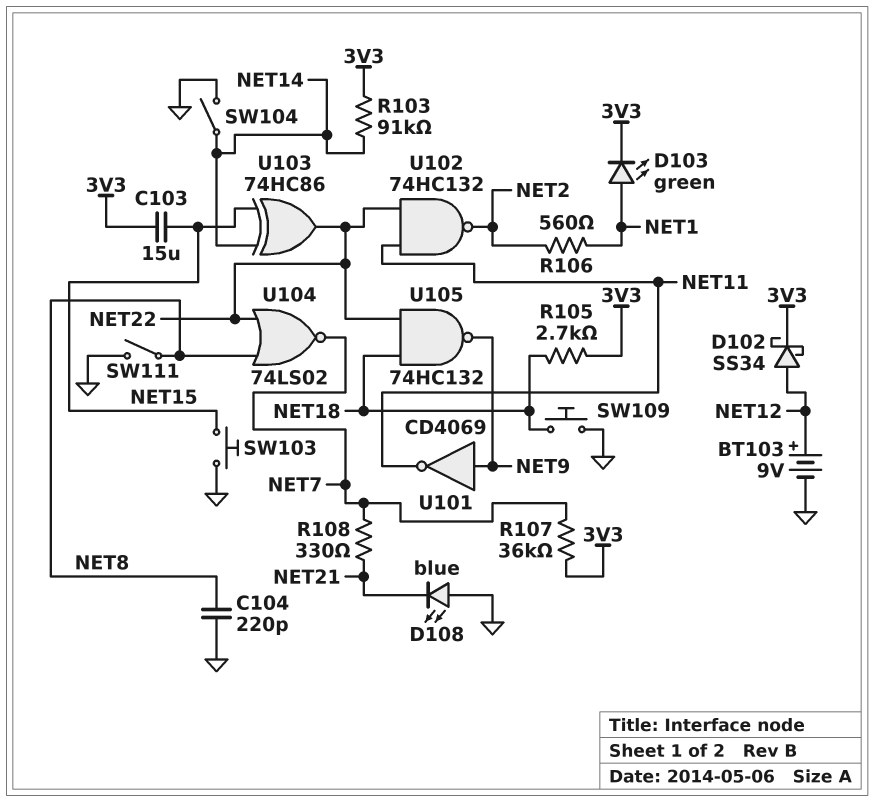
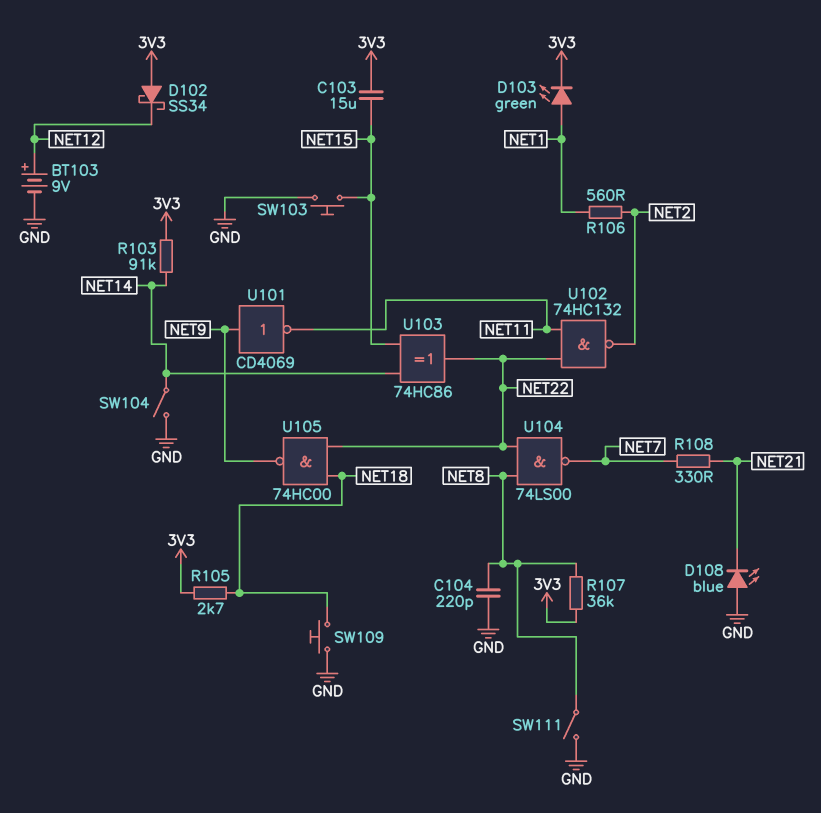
D102: schottky SS34 (A NET12, K 3V3) -> schottky SS34 (A 3V3, K NET12)
R107: 36k (3V3, NET7) -> 36k (3V3, NET8)
U104: NOR 74LS02 (in NET8, in NET22, out NET7) -> NAND 74LS00 (in NET8, in NET22, out NET7)
U105: NAND 74HC132 (in NET18, in NET22, out NET9) -> NAND 74HC00 (in NET18, in NET22, out NET9)

